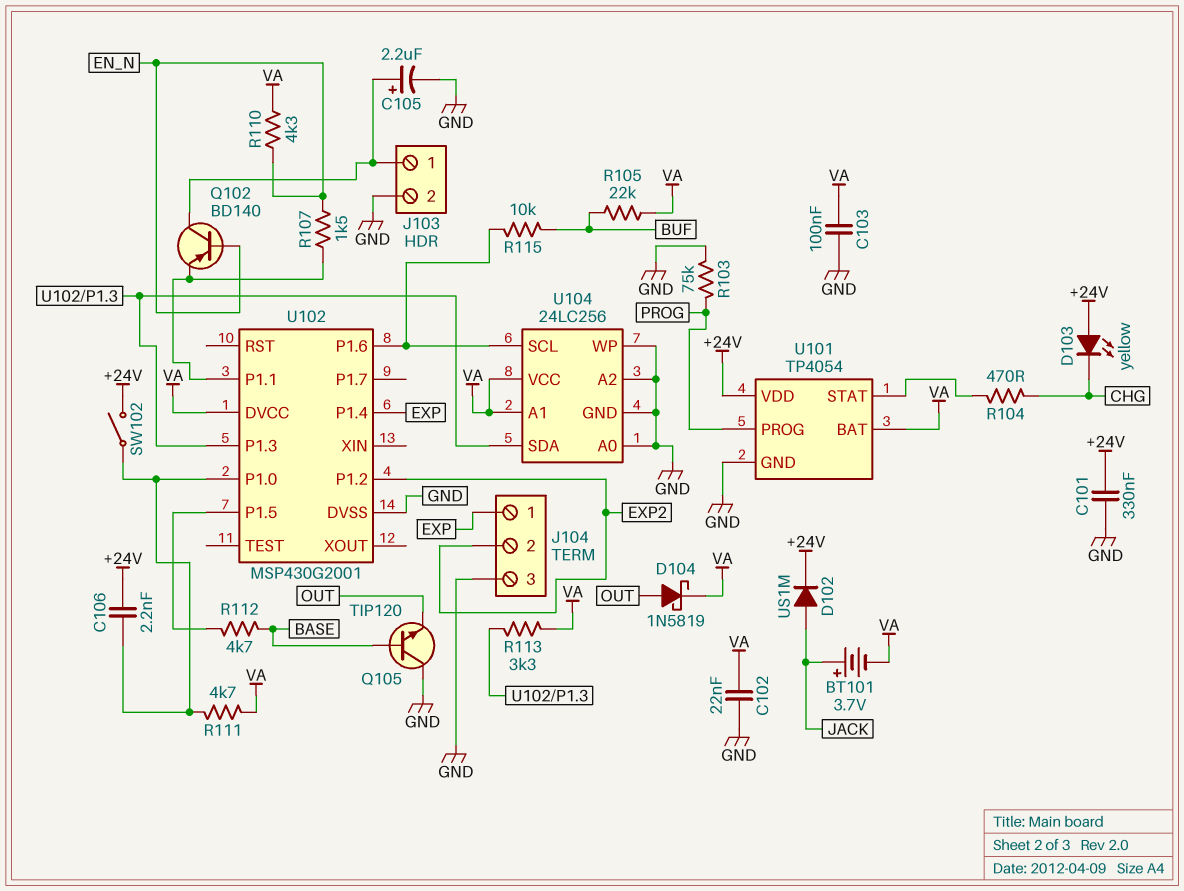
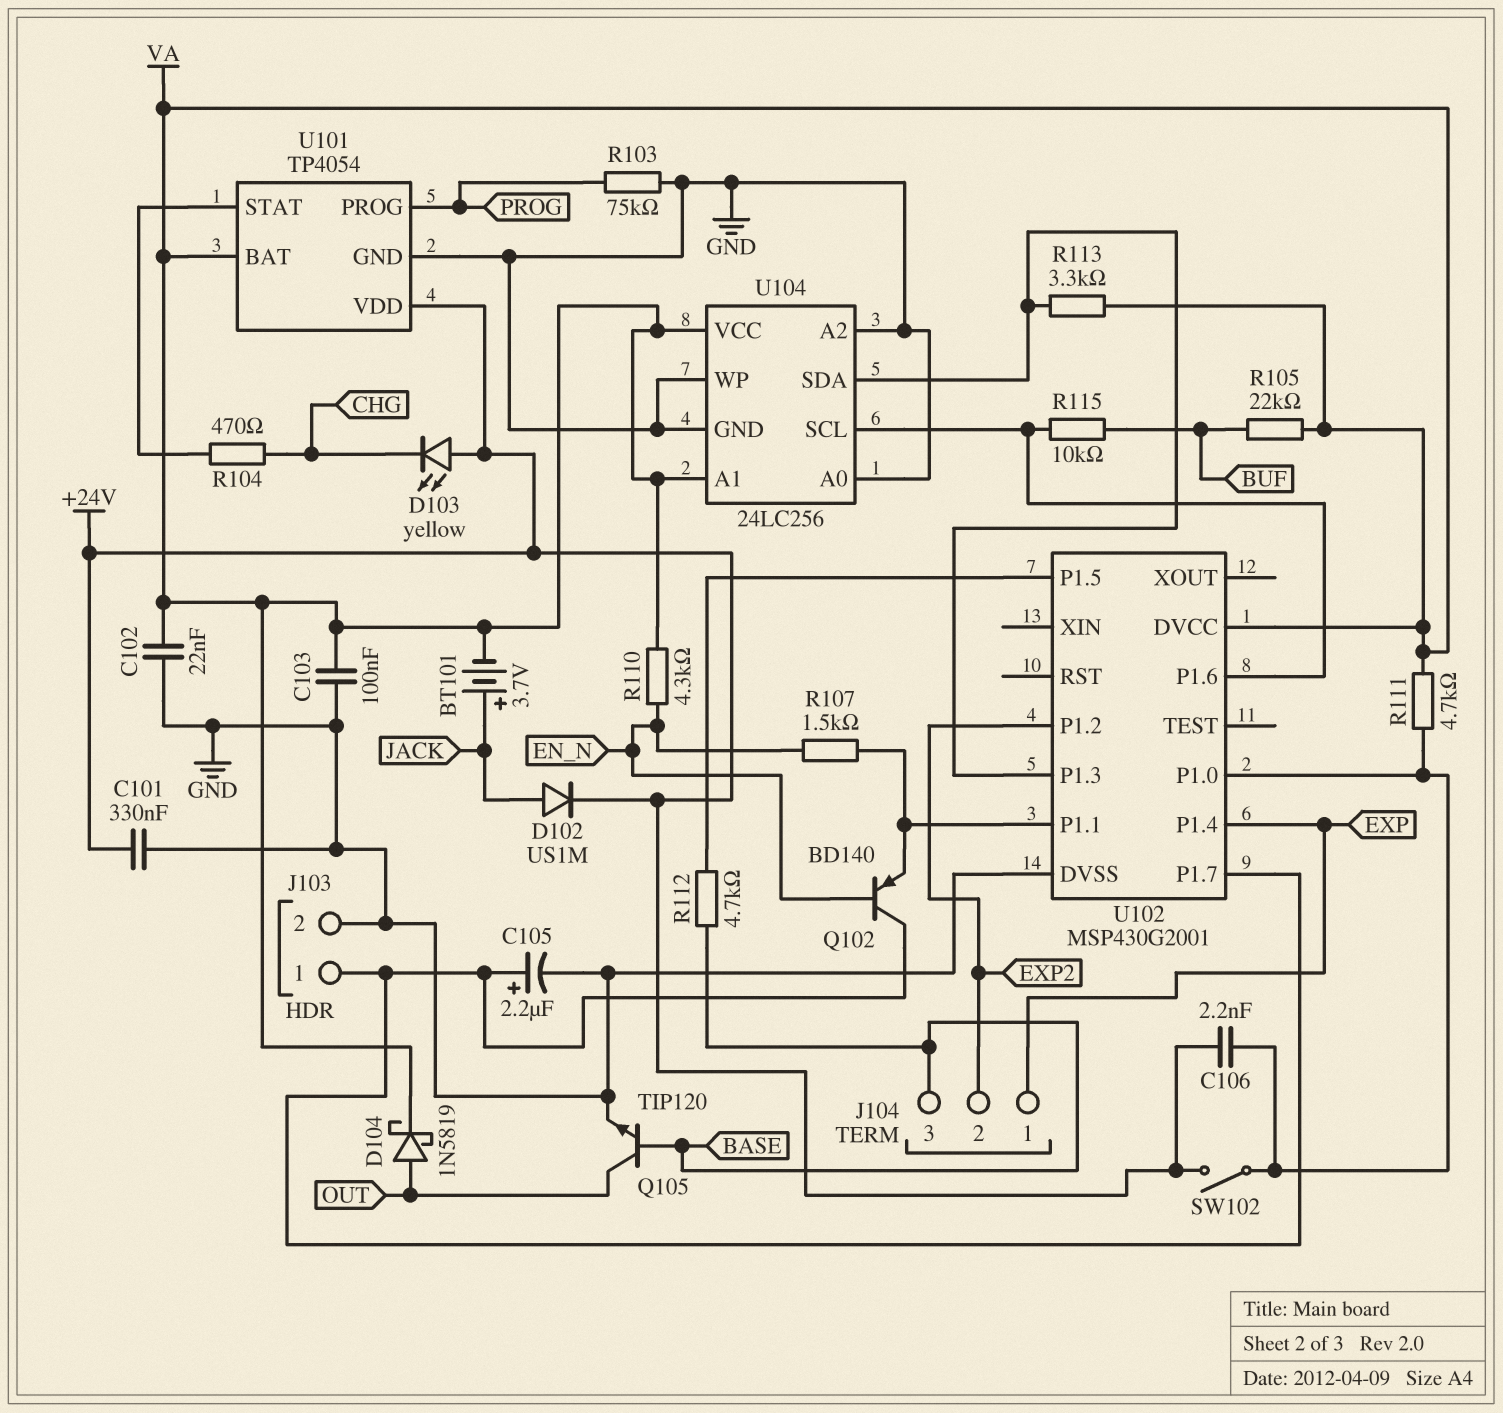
J104 pin 3: GND -> BASE
Q105: NPN TIP120 (B BASE, C GND, E OUT) -> NPN TIP120 (B BASE, C OUT, E GND)
U102 pin P1.7: none -> J103/1

